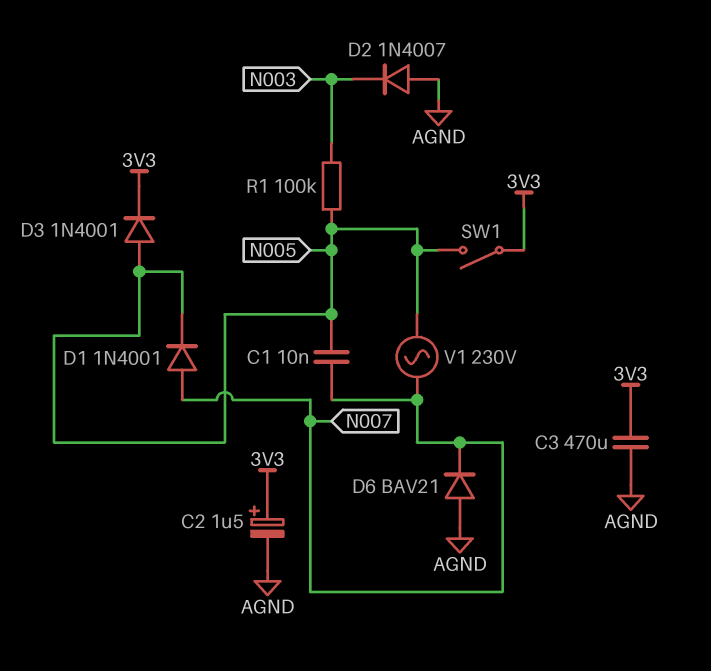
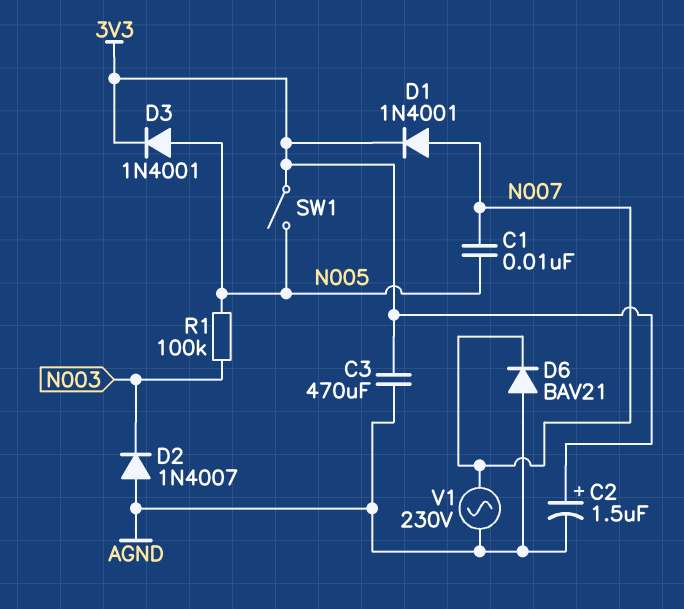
D1: diode 1N4001 (A N007, K N005) -> diode 1N4001 (A N007, K 3V3)
V1: AC 230V (N005, N007) -> AC 230V (AGND, N007)

